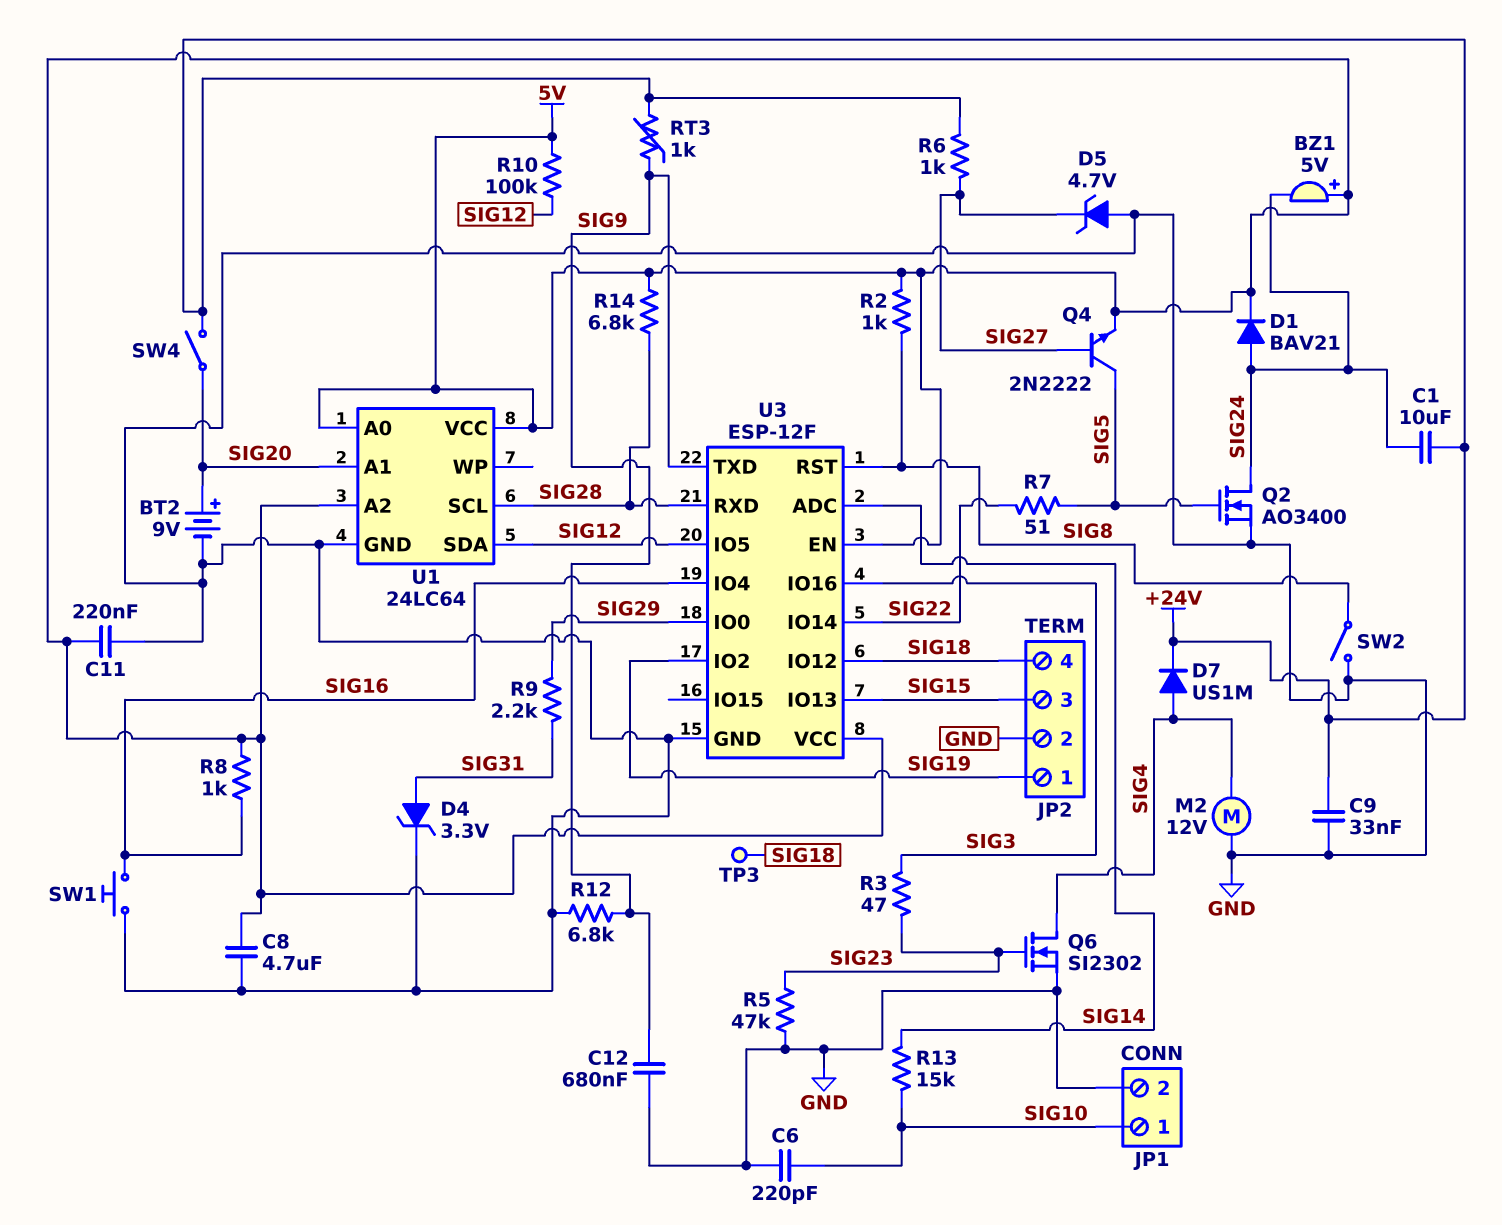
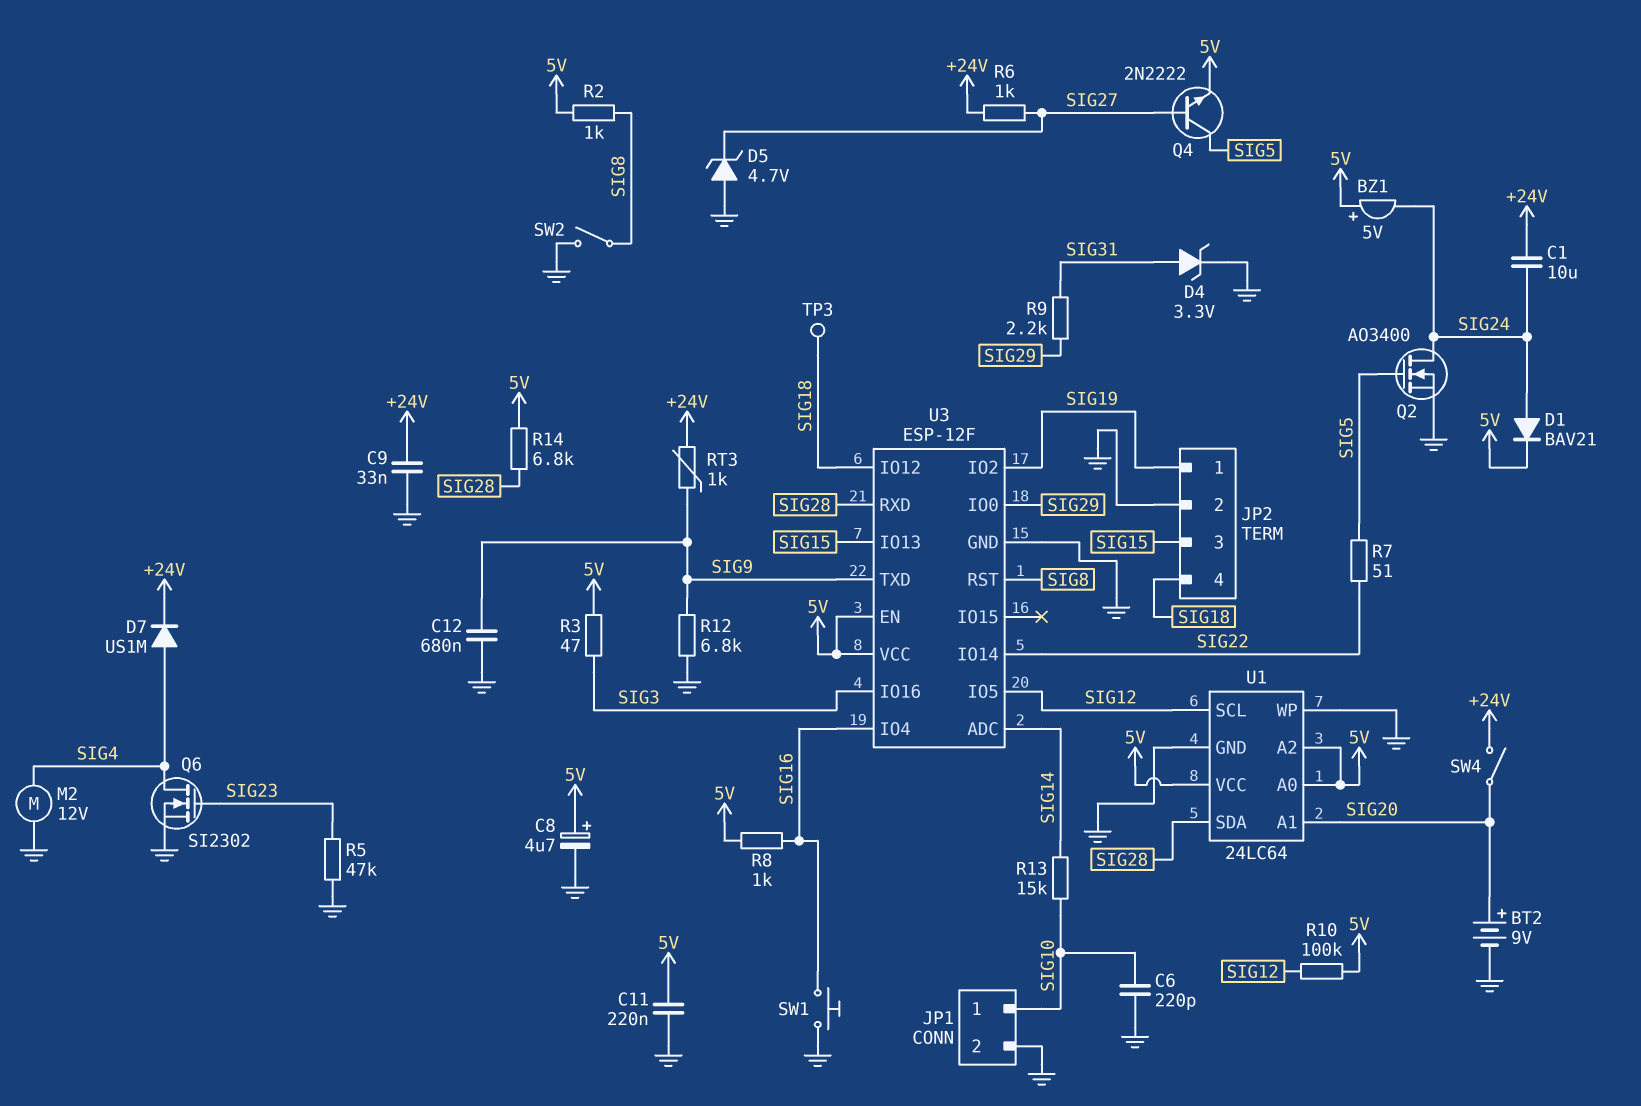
C8: 4.7uF (5V, GND) -> 4.7uF (plus 5V, minus GND)
R3: 47 (SIG3, SIG23) -> 47 (5V, SIG3)
U1 pin SCL: SIG28 -> SIG12
U1 pin SDA: SIG12 -> SIG28
U1 pin WP: none -> GND

